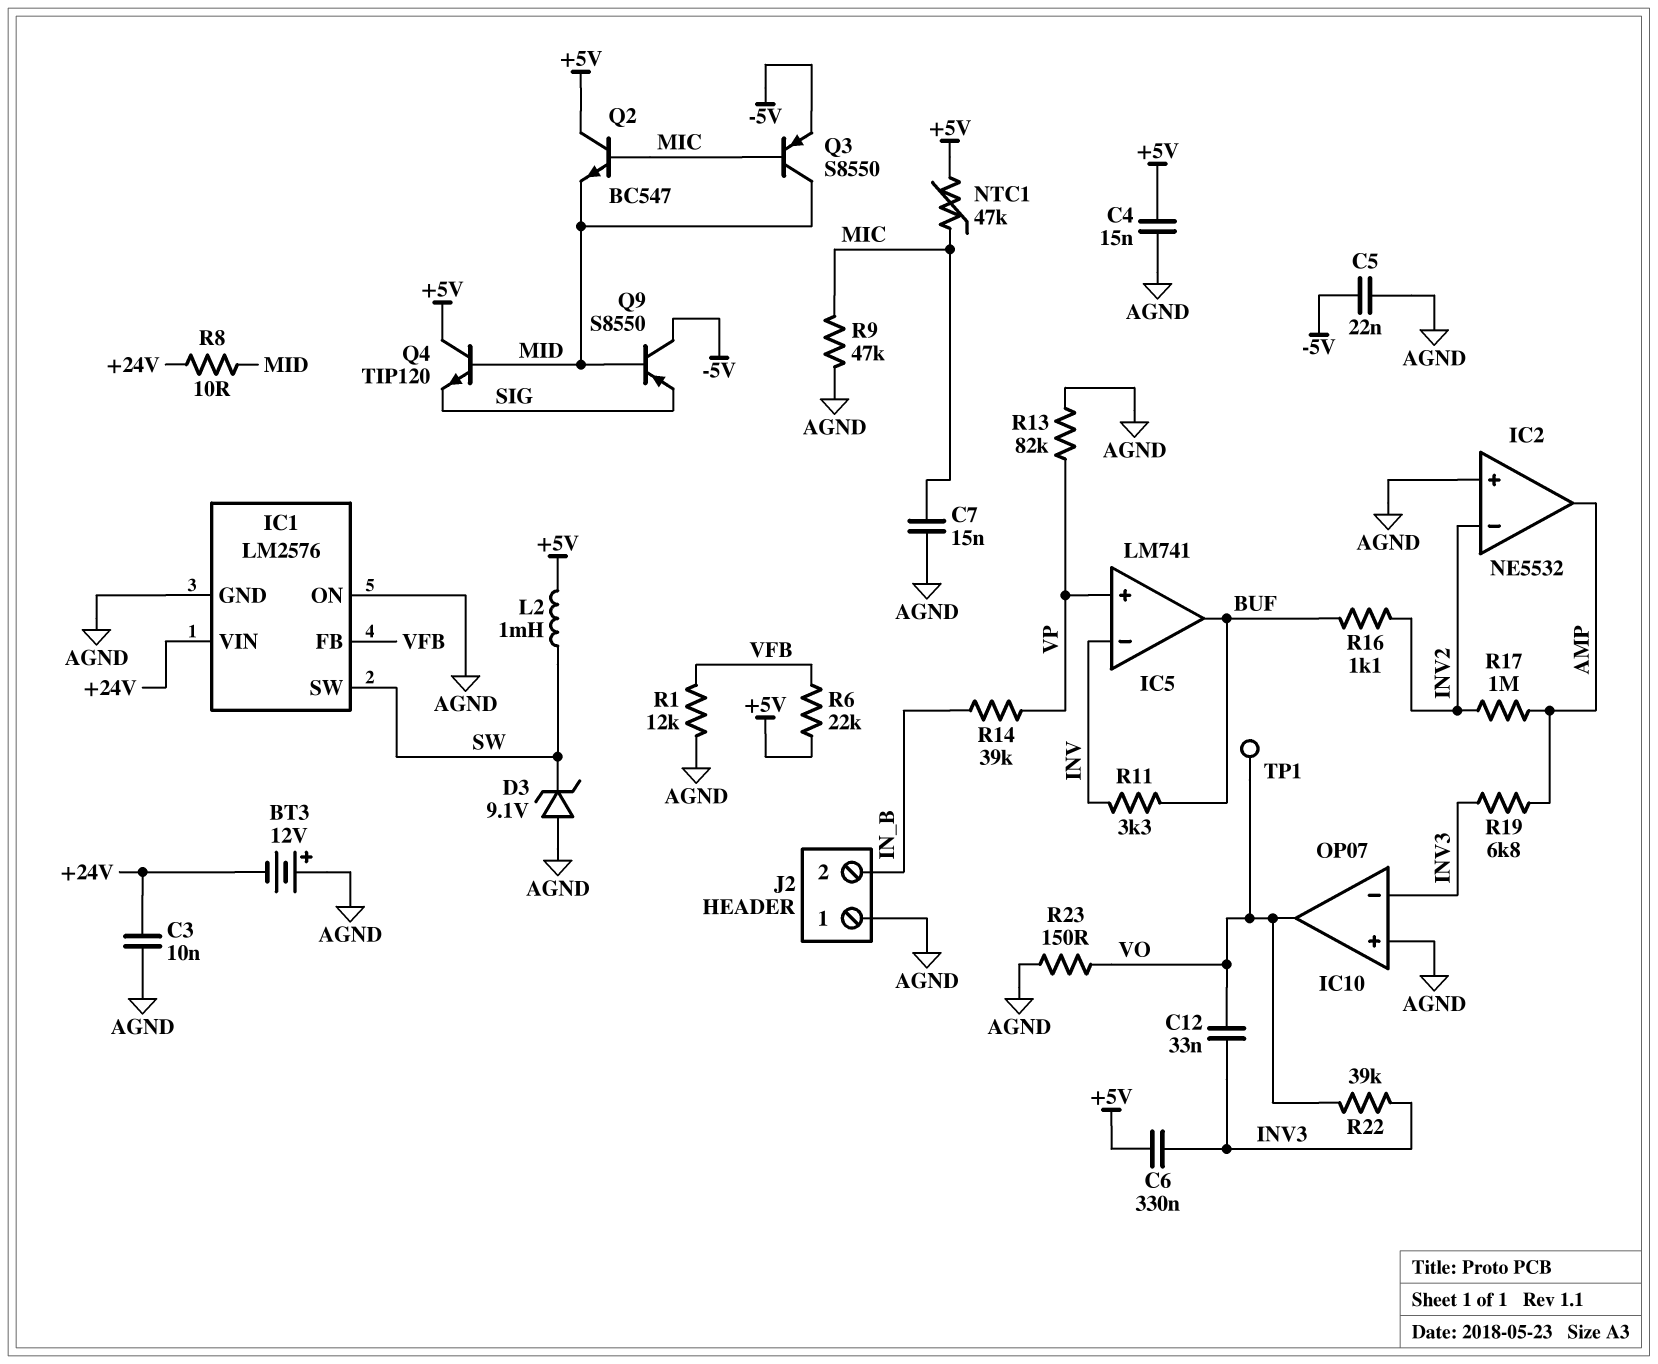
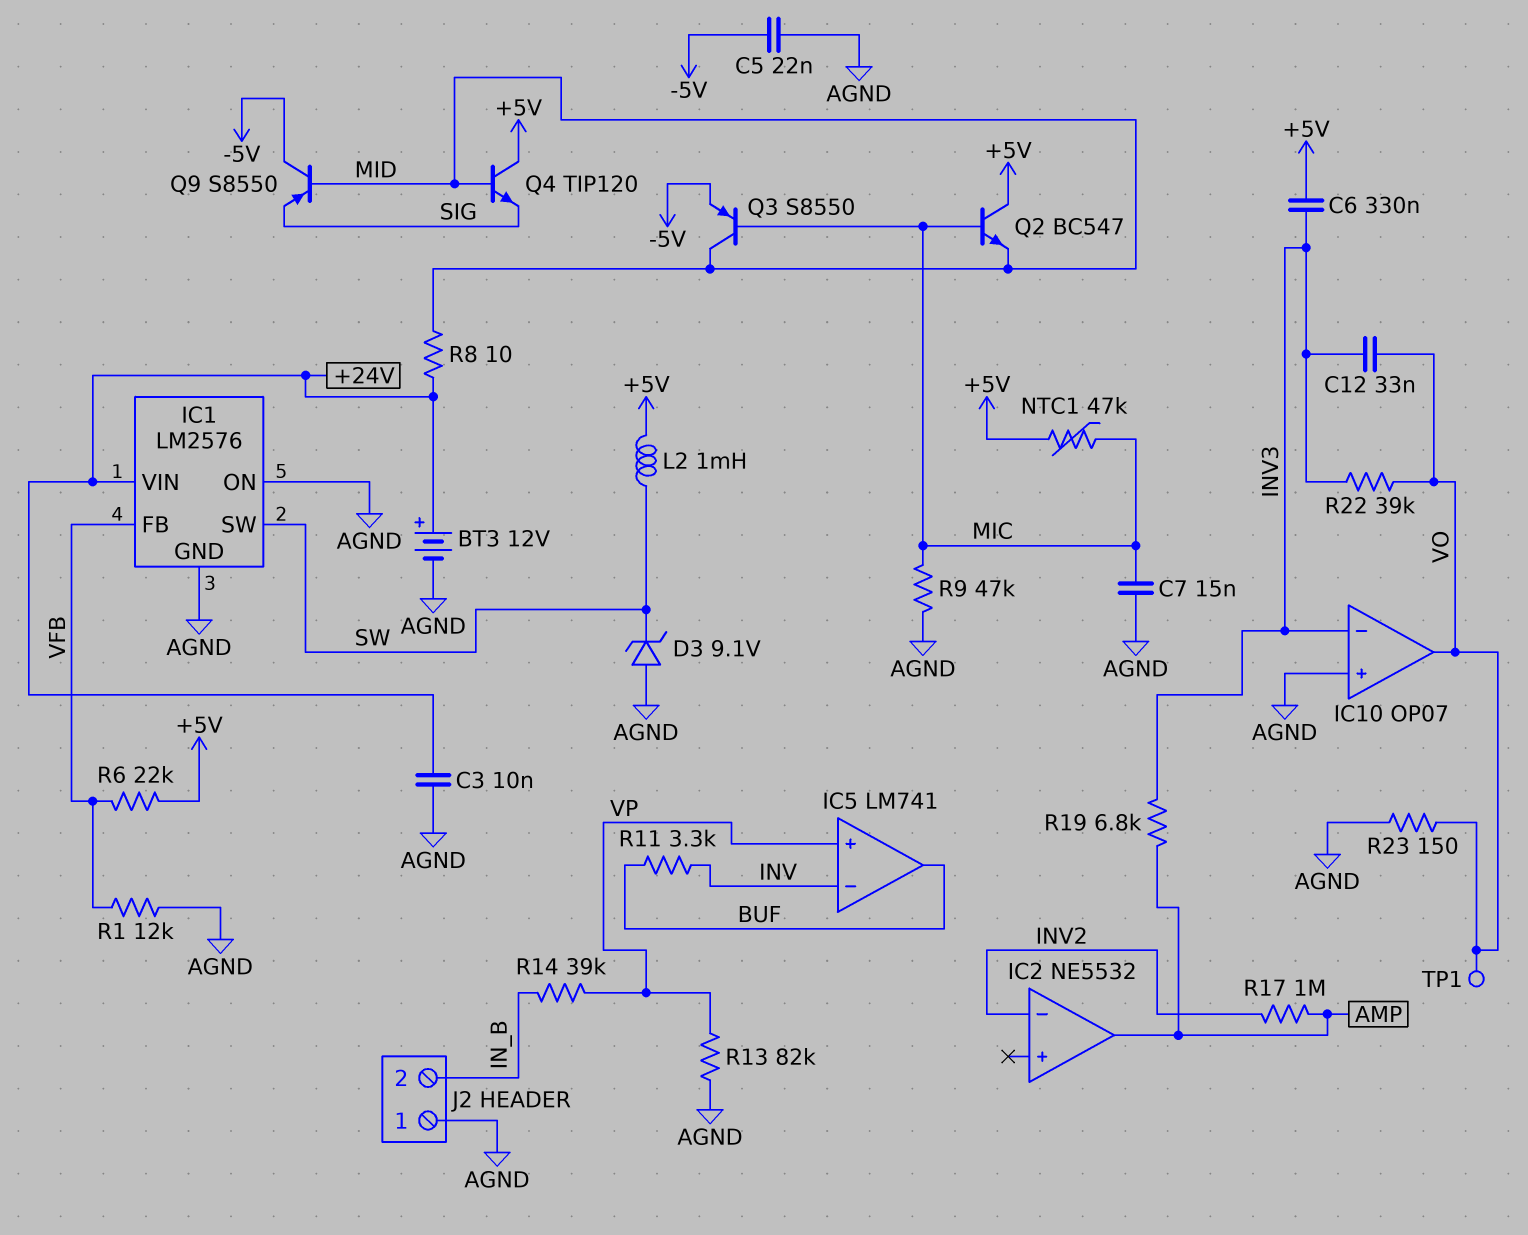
BT3: 12V (plus AGND, minus +24V) -> 12V (plus +24V, minus AGND)
C4: 15nF (+5V, AGND) -> none
IC2 pin in+: AGND -> none
R16: 1.1k (BUF, INV2) -> none

